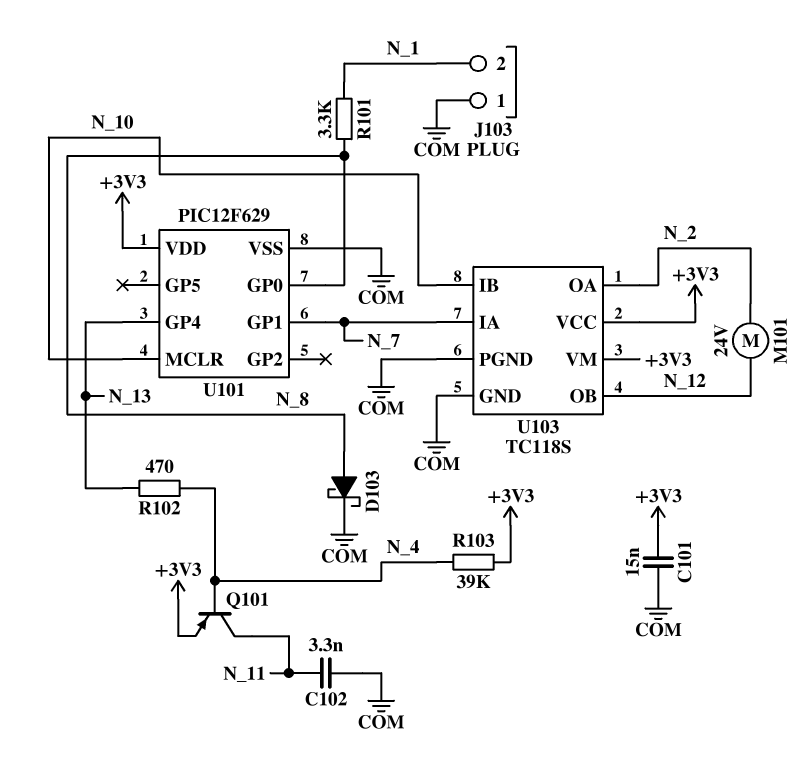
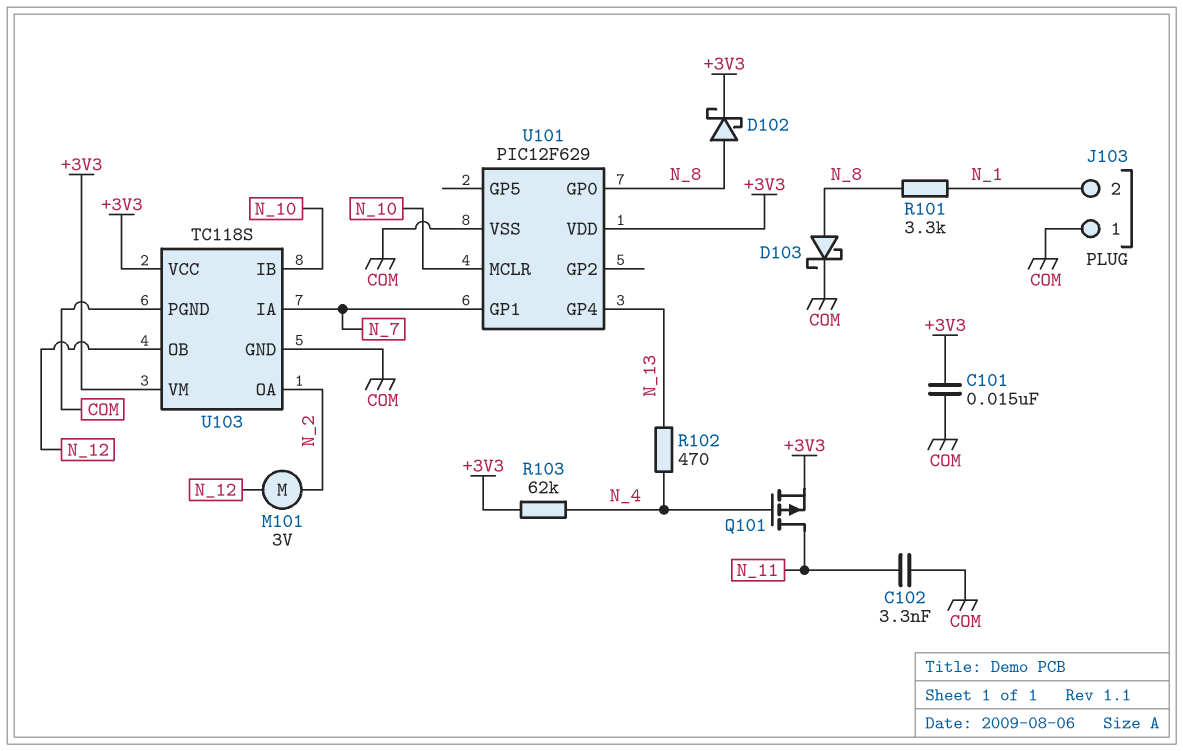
D102: none -> schottky (A N_8, K +3V3)
M101: motor 24V (N_2, N_12) -> motor 3V (N_2, N_12)
Q101: PNP (B N_4, C N_11, E +3V3) -> PMOS (G N_4, D N_11, S +3V3)
R103: 39k (+3V3, N_4) -> 62k (+3V3, N_4)

